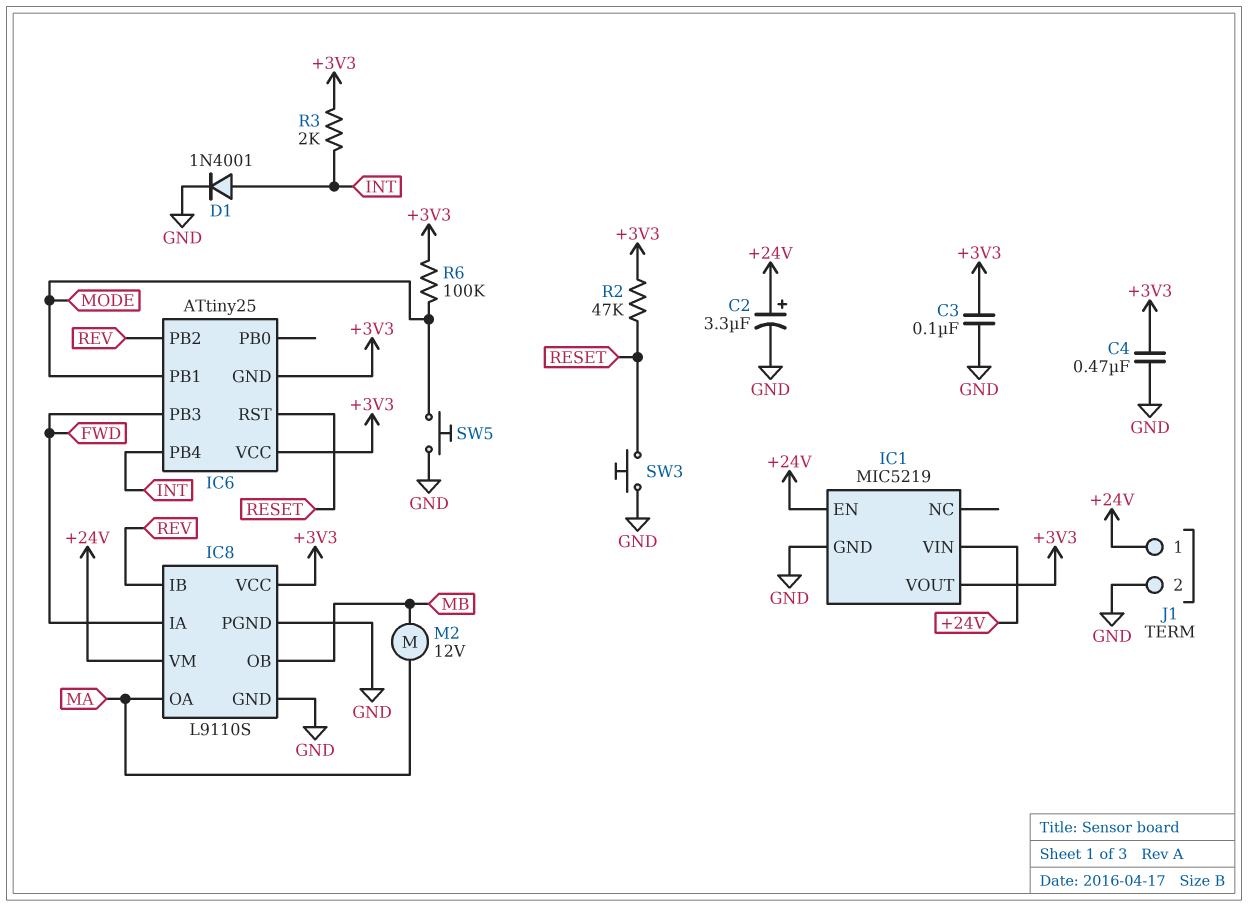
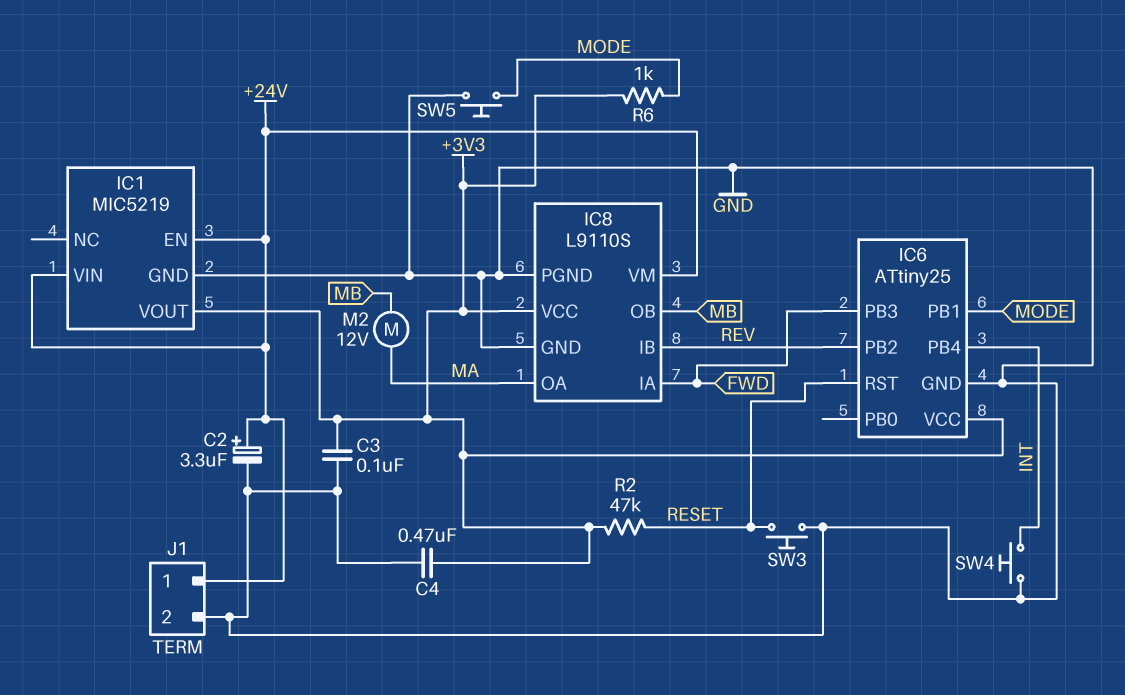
D1: diode 1N4001 (A INT, K GND) -> none
IC6 pin GND: +3V3 -> GND
R3: 2k (+3V3, INT) -> none
R6: 100k (+3V3, MODE) -> 1k (+3V3, MODE)
SW4: none -> button (GND, INT)

